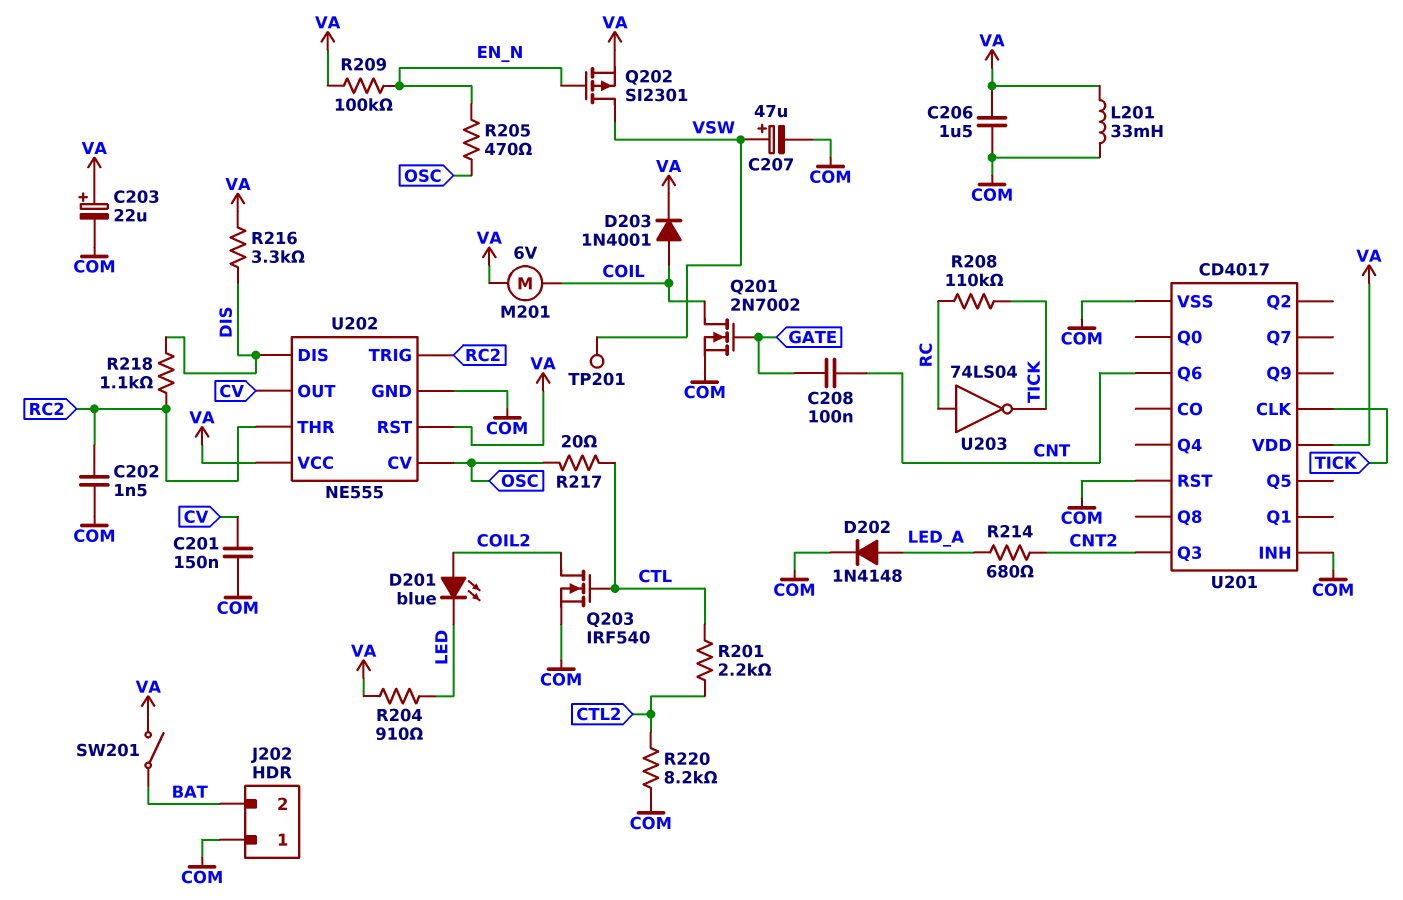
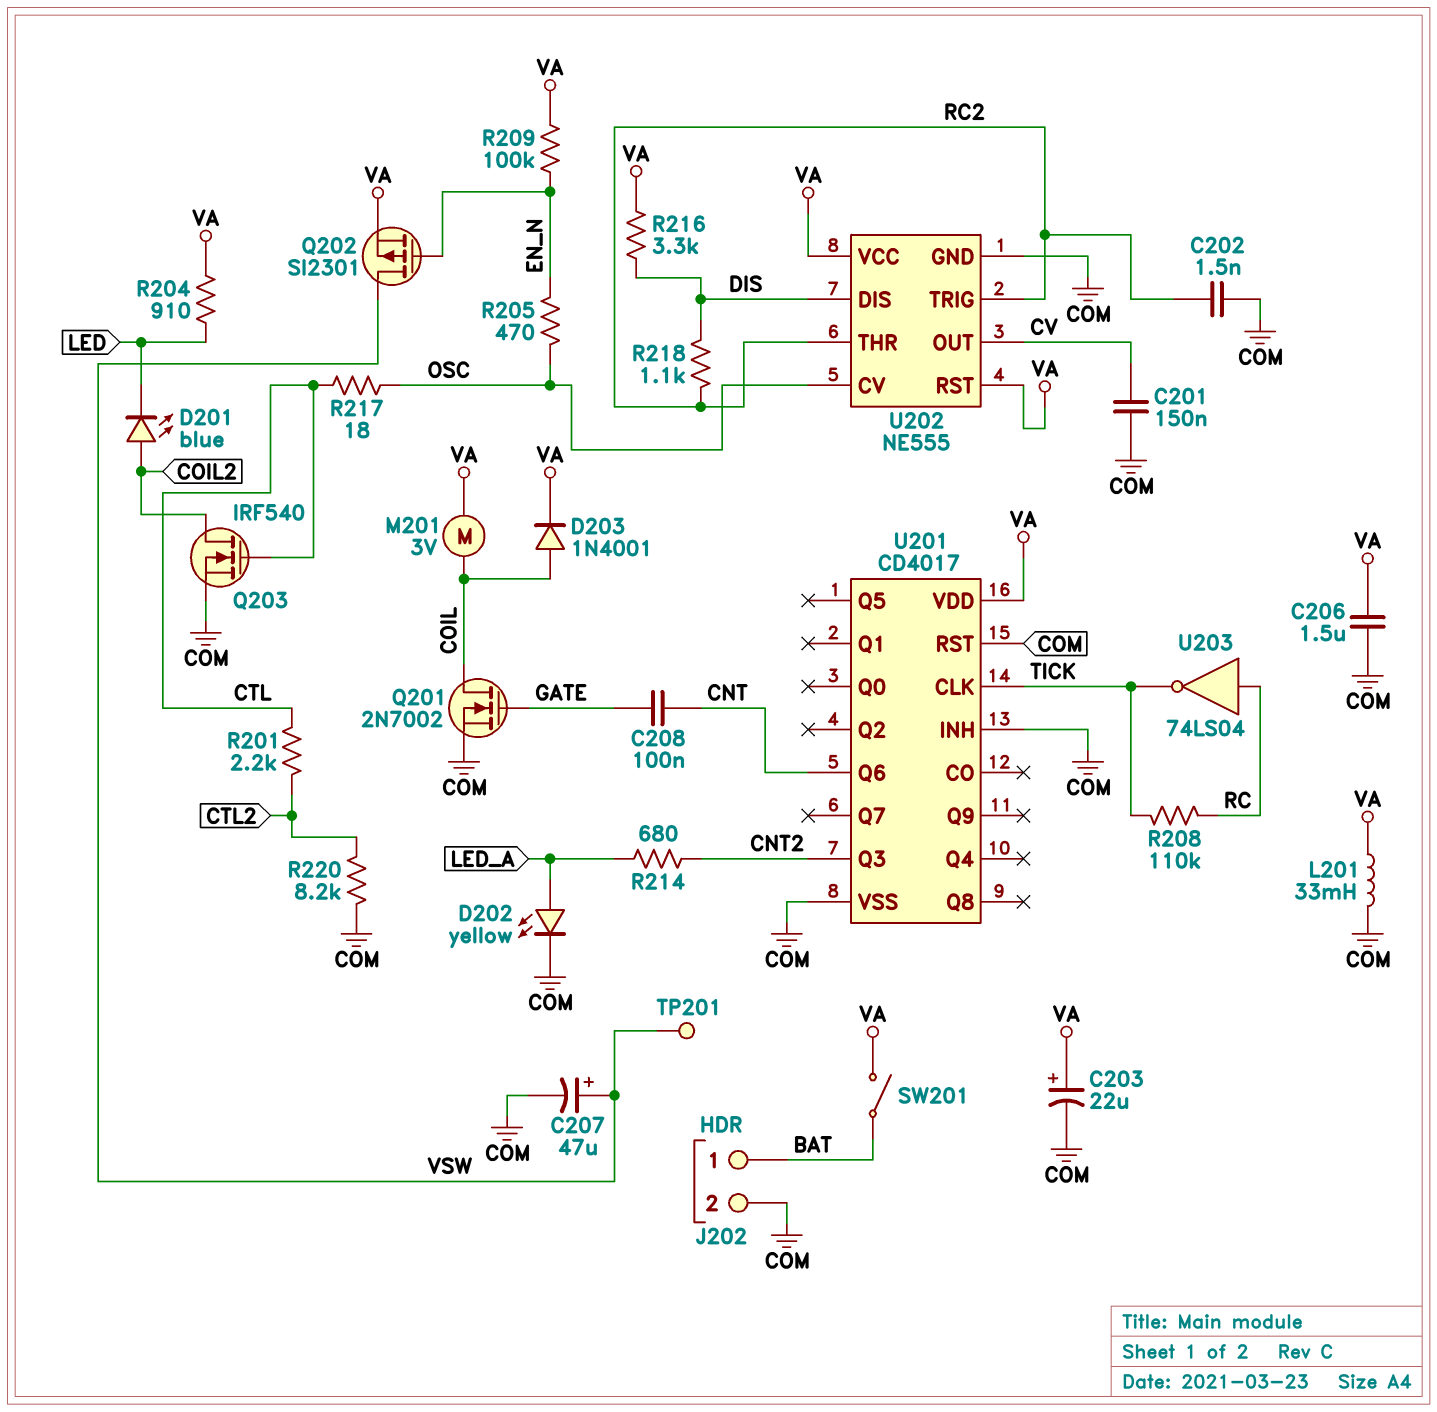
D202: diode 1N4148 (A LED_A, K COM) -> LED yellow (A LED_A, K COM)
J202 pin 1: COM -> BAT
J202 pin 2: BAT -> COM
M201: motor 6V (COIL, VA) -> motor 3V (COIL, VA)
R217: 20 (CTL, OSC) -> 18 (CTL, OSC)

